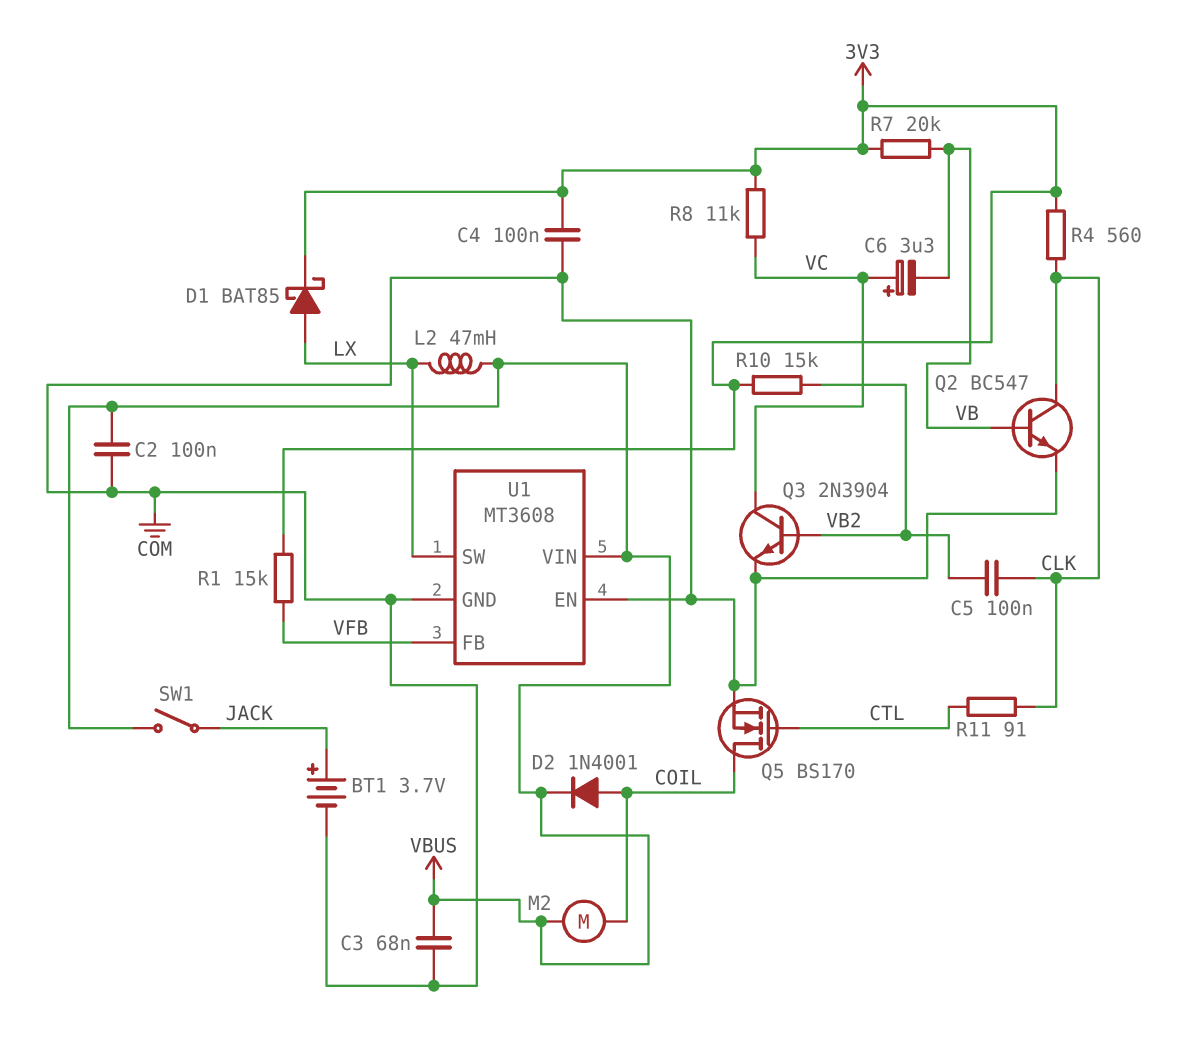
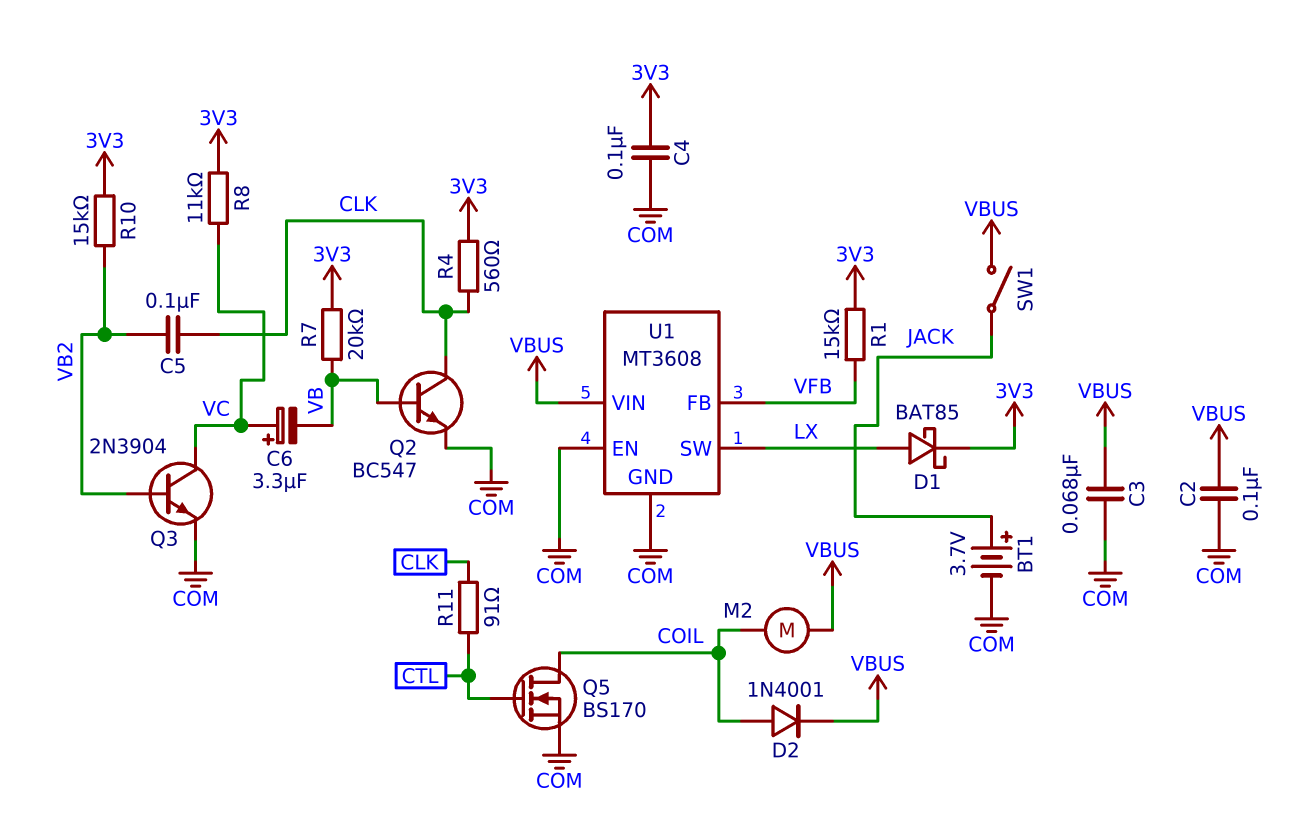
L2: 47mH (LX, VBUS) -> none

